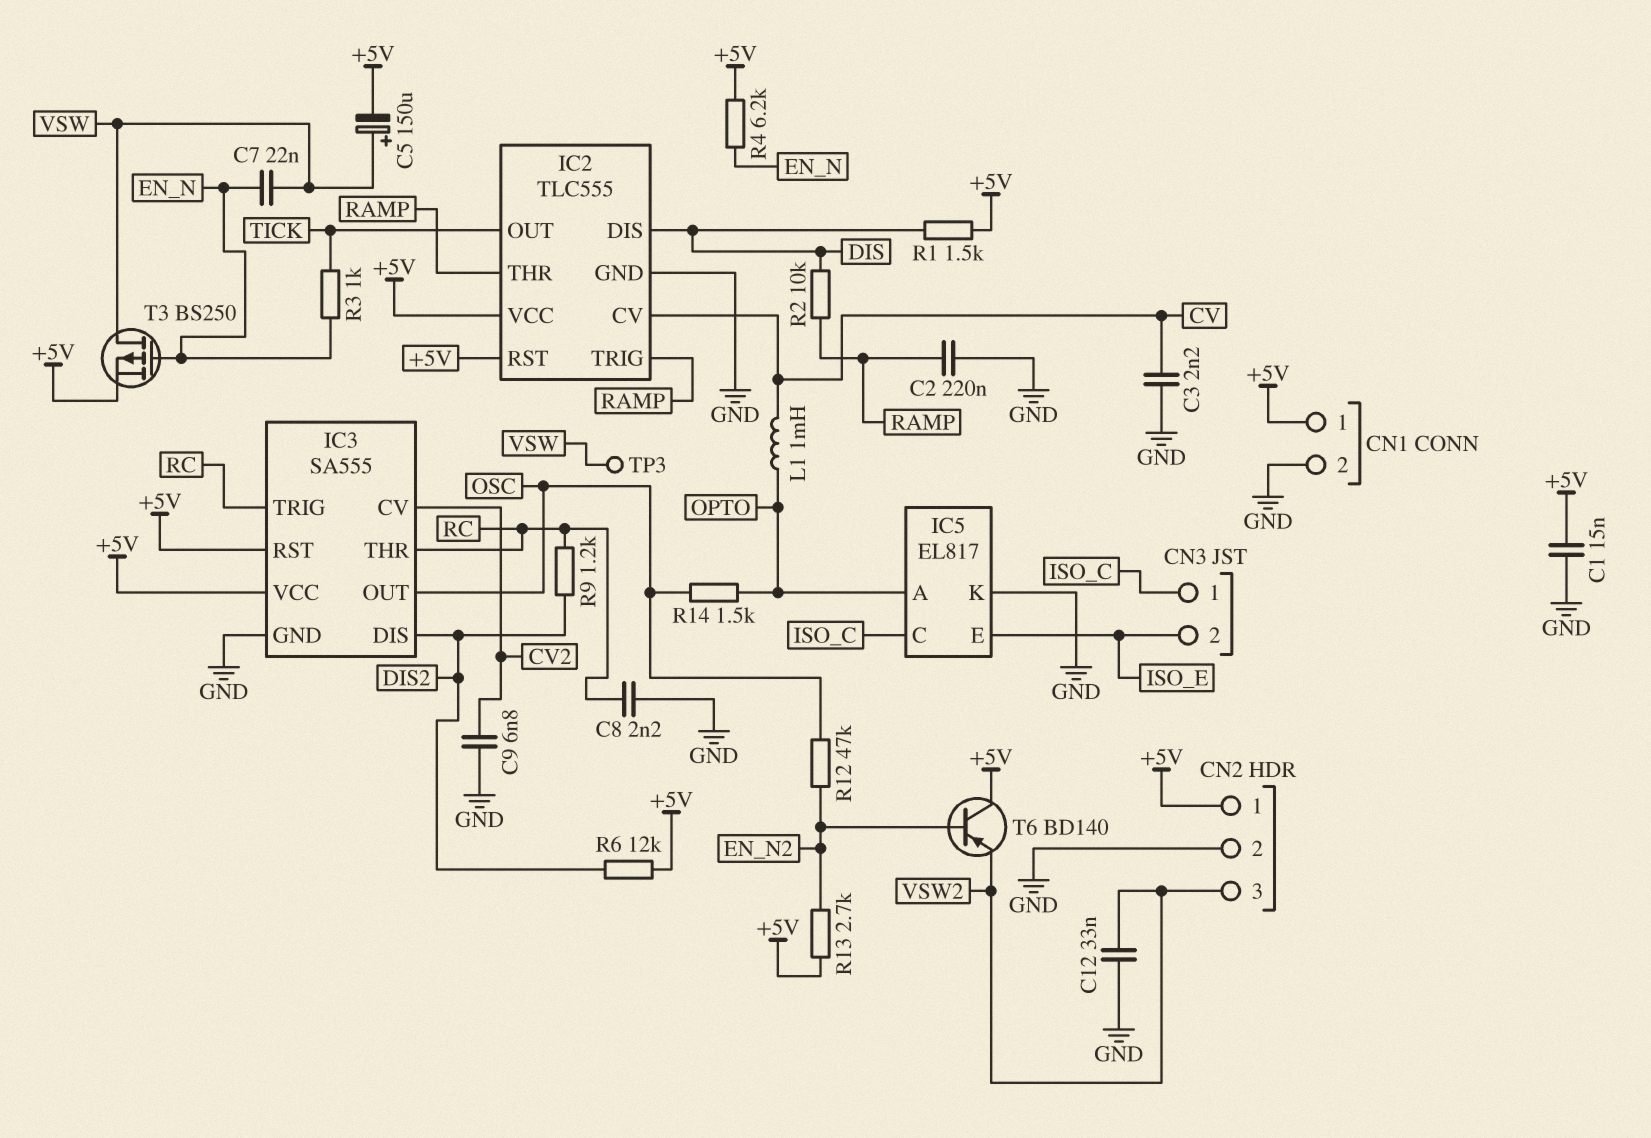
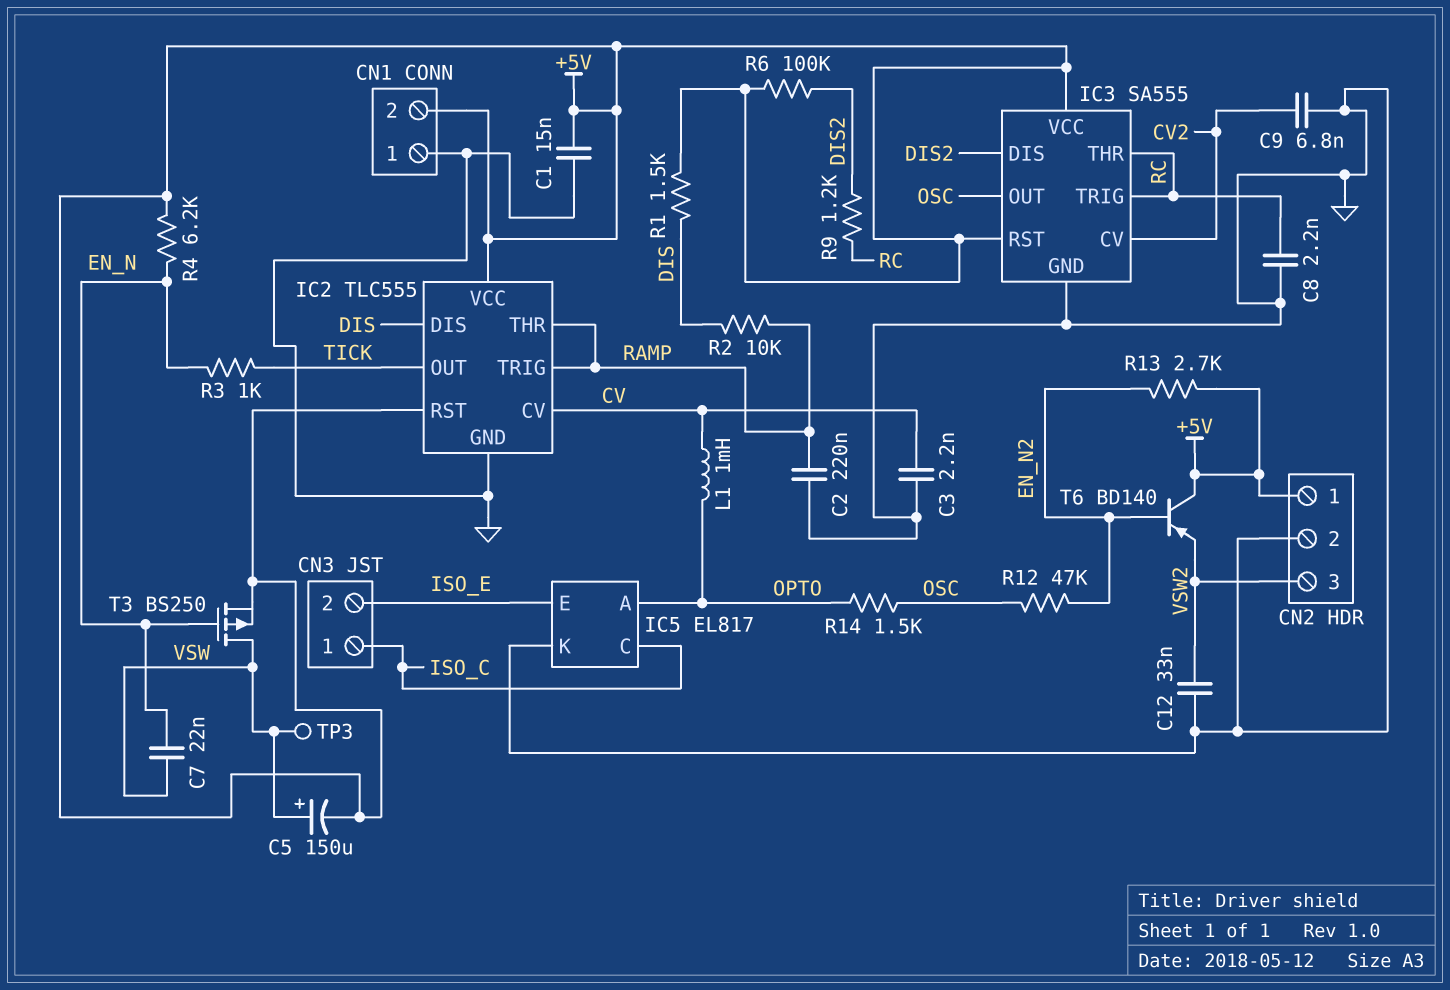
CN1 pin 1: +5V -> GND
CN1 pin 2: GND -> +5V
R6: 12k (+5V, DIS2) -> 100k (+5V, DIS2)

